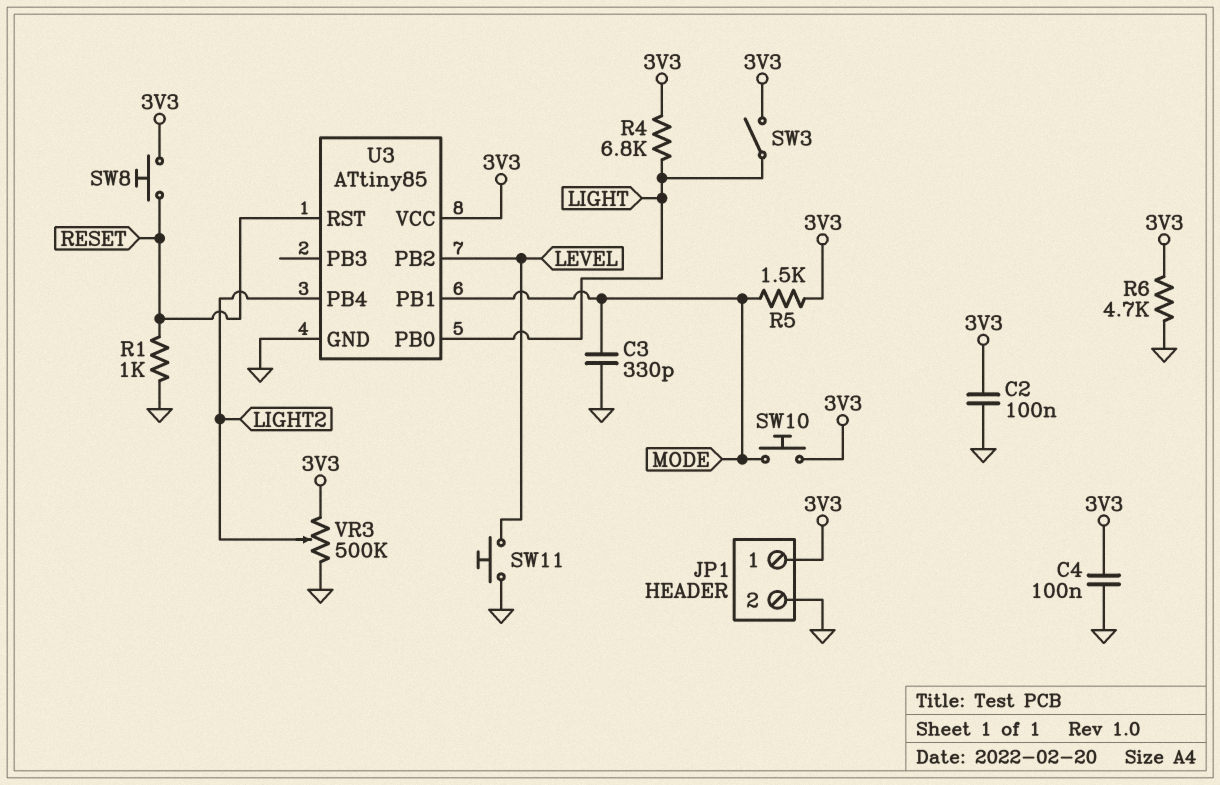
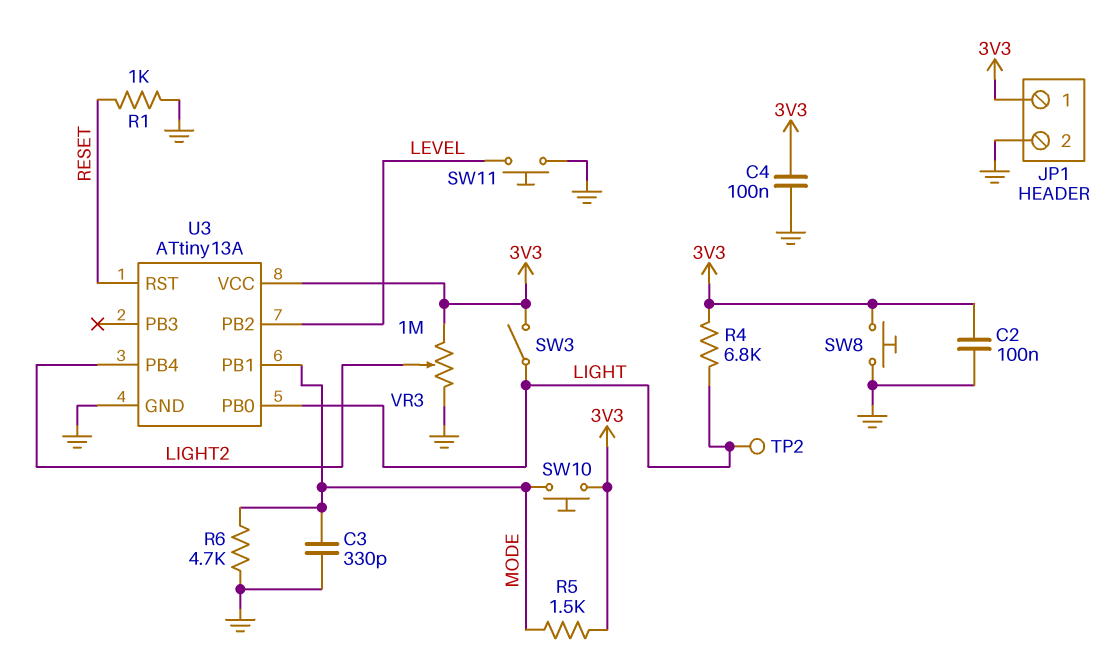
R6: 4.7k (3V3, GND) -> 4.7k (GND, MODE)
SW8: button (3V3, RESET) -> button (3V3, GND)
TP2: none -> test point (LIGHT)
U3: ATtiny85 -> ATtiny13A
VR3: 500k (3V3, GND, wiper LIGHT2) -> 1M (3V3, GND, wiper LIGHT2)

